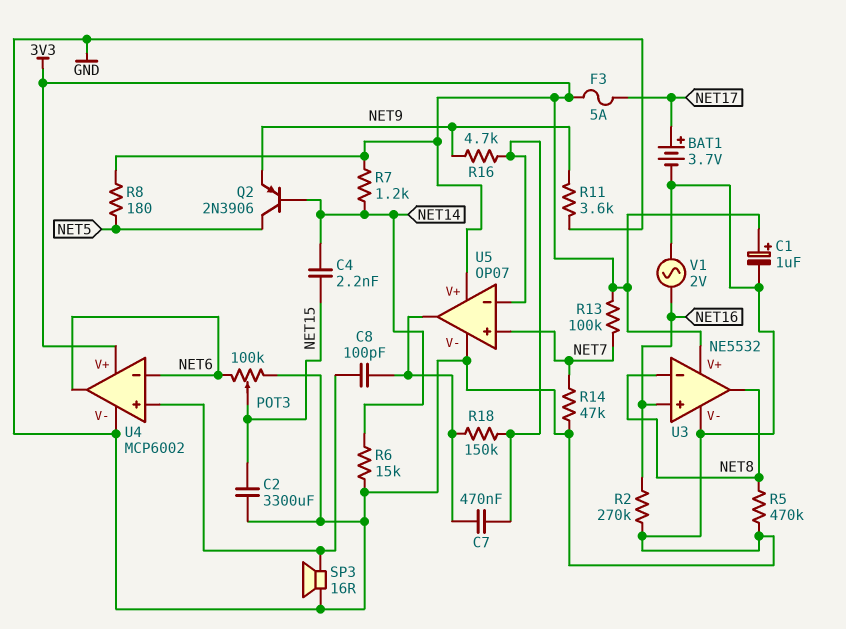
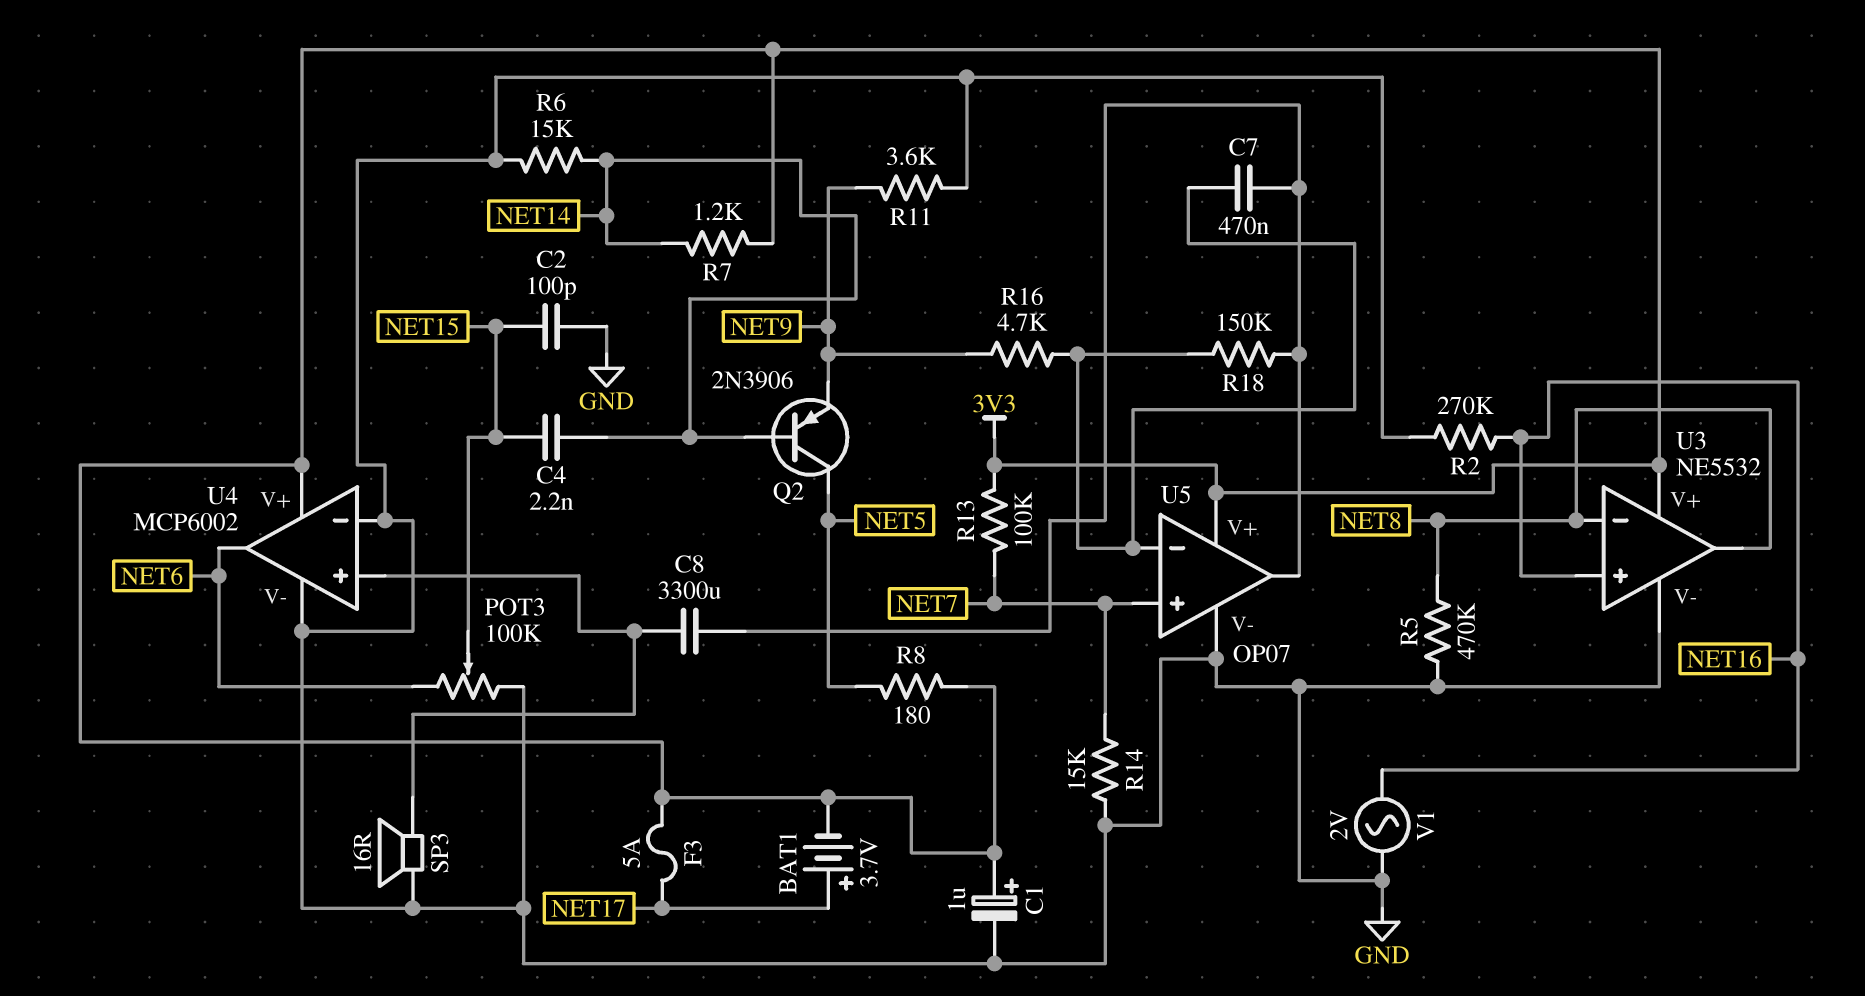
BAT1: 3.7V (plus NET17, minus GND) -> 3.7V (plus NET17, minus 3V3)
C2: 3300uF (GND, NET15) -> 100pF (GND, NET15)
C8: 100pF (U4/in+, U5/out) -> 3300uF (U4/in+, U5/out)
R14: 47k (GND, NET7) -> 15k (GND, NET7)
U4 pin in-: NET6 -> GND

